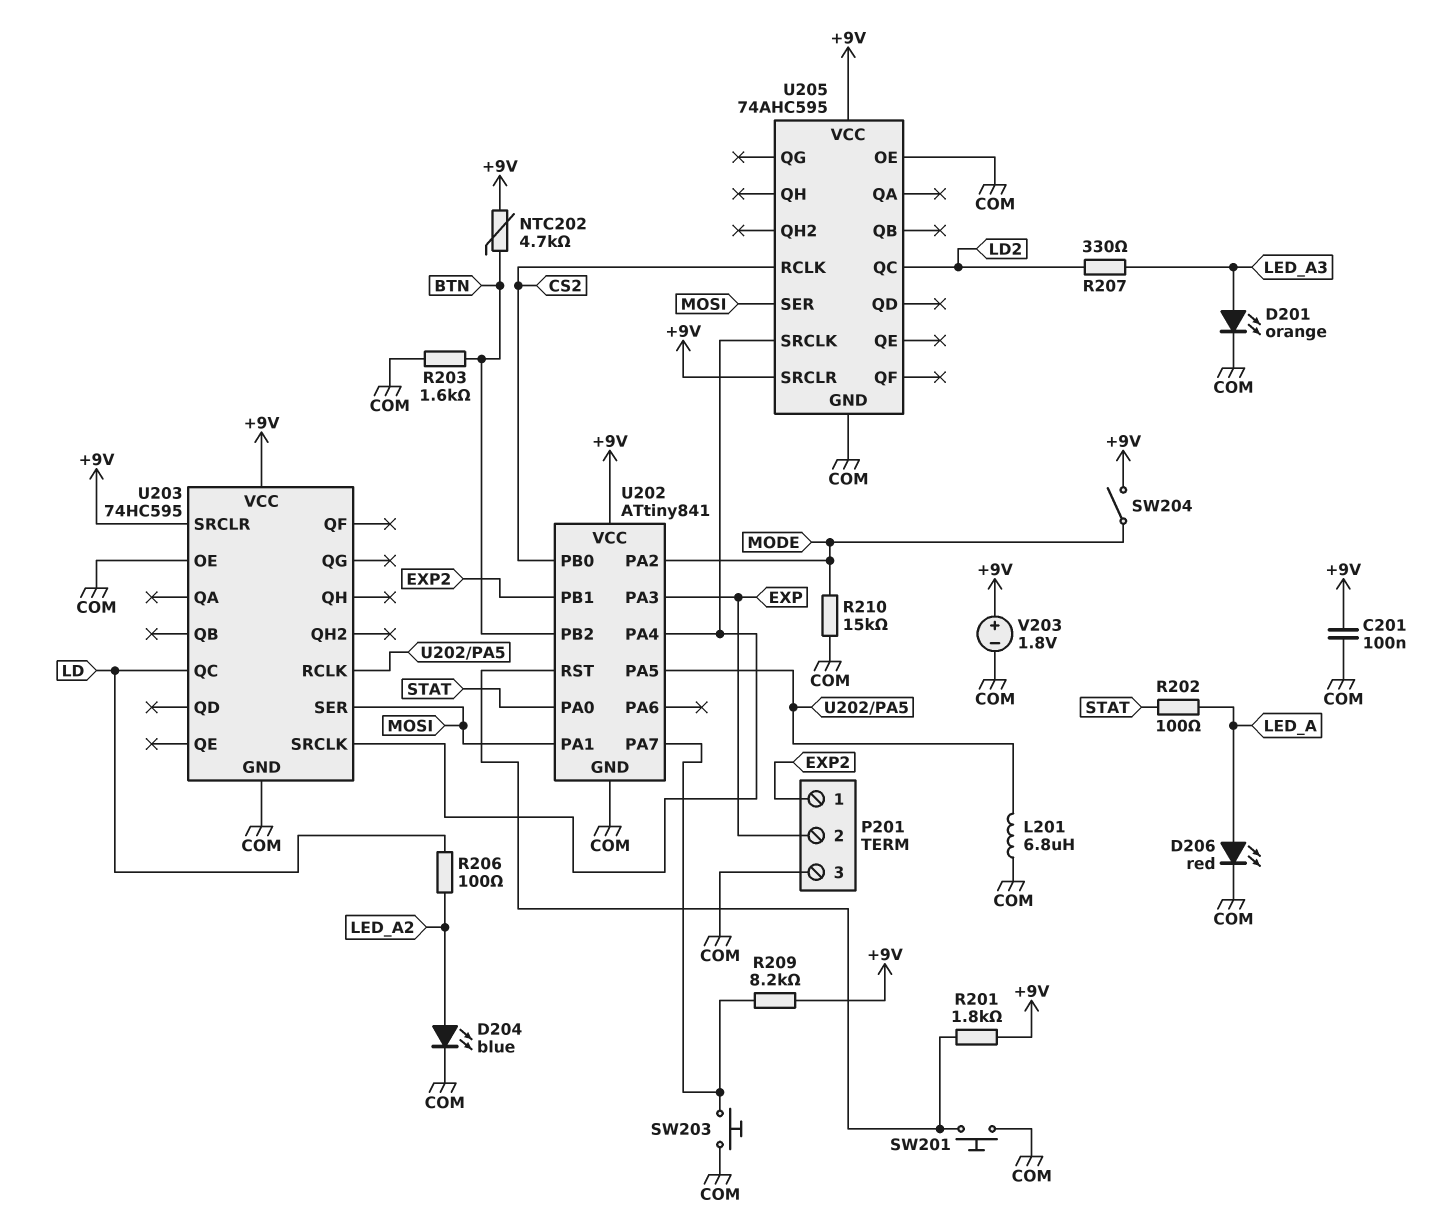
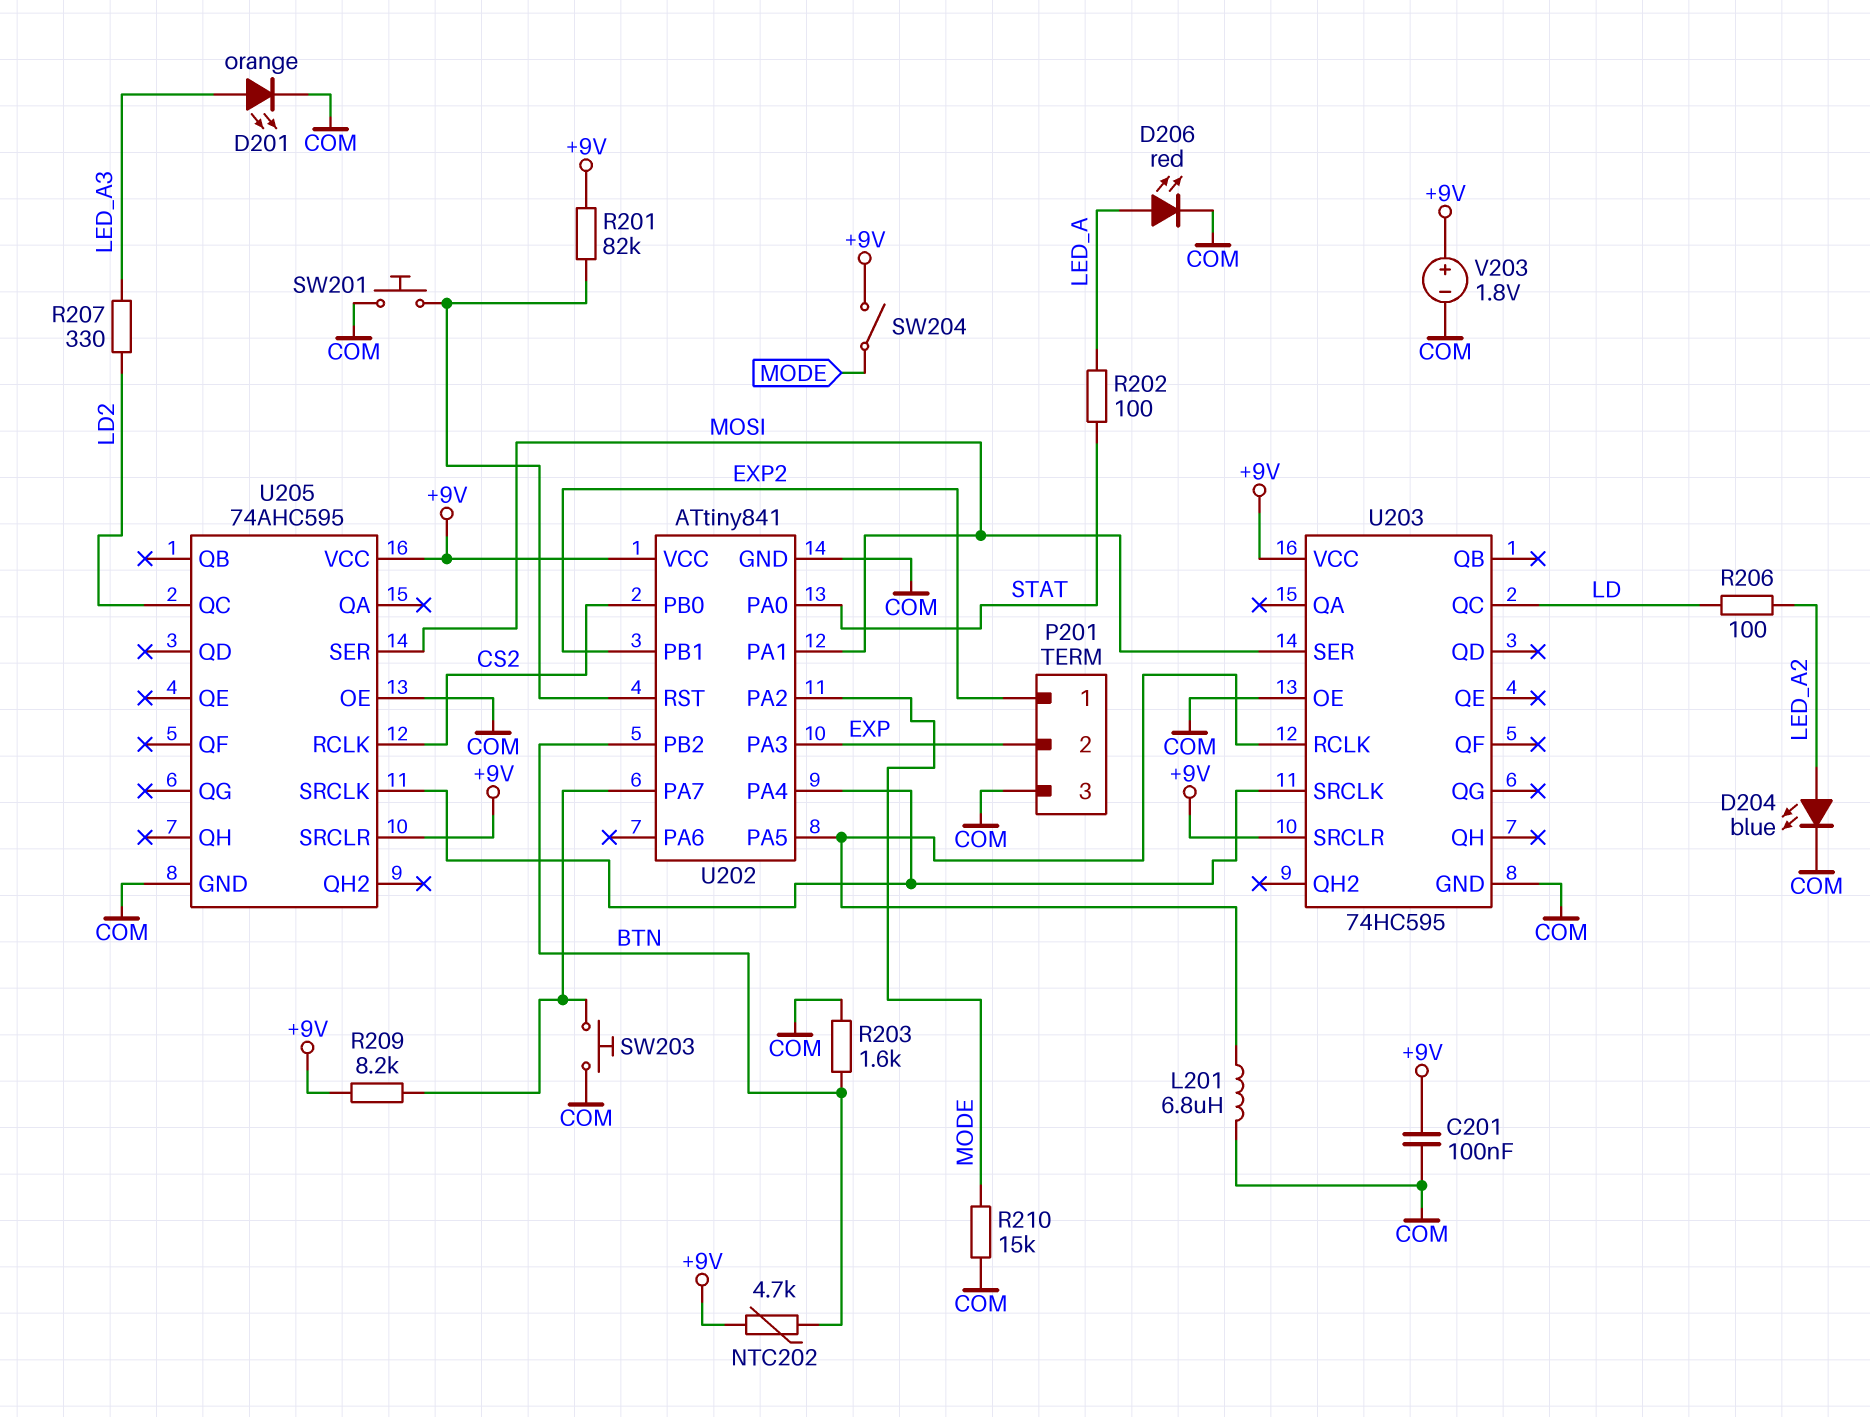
R201: 1.8k (+9V, U202/RST) -> 82k (+9V, U202/RST)

